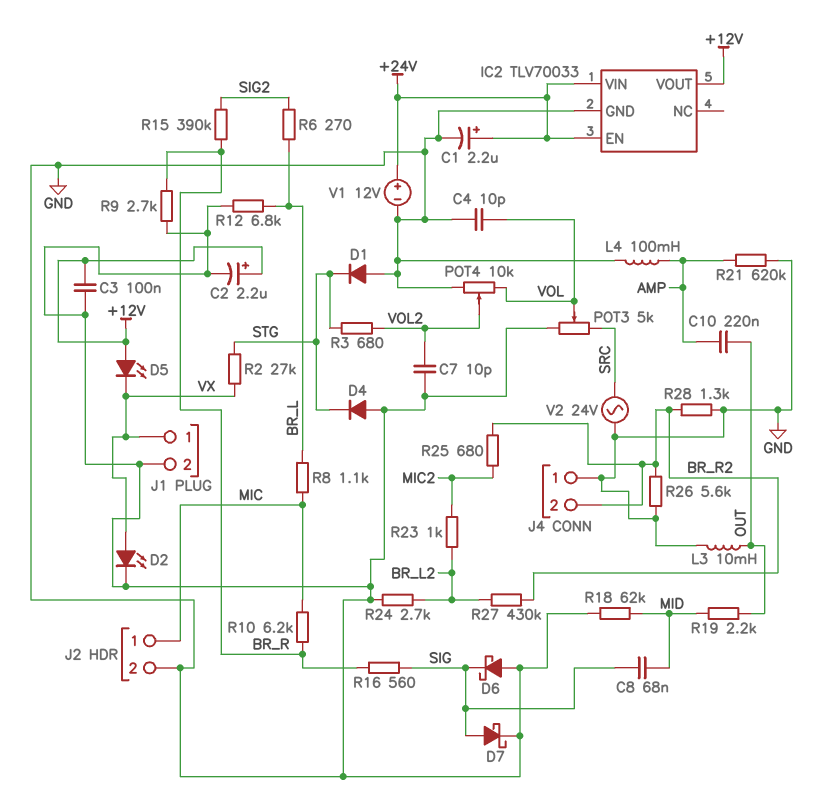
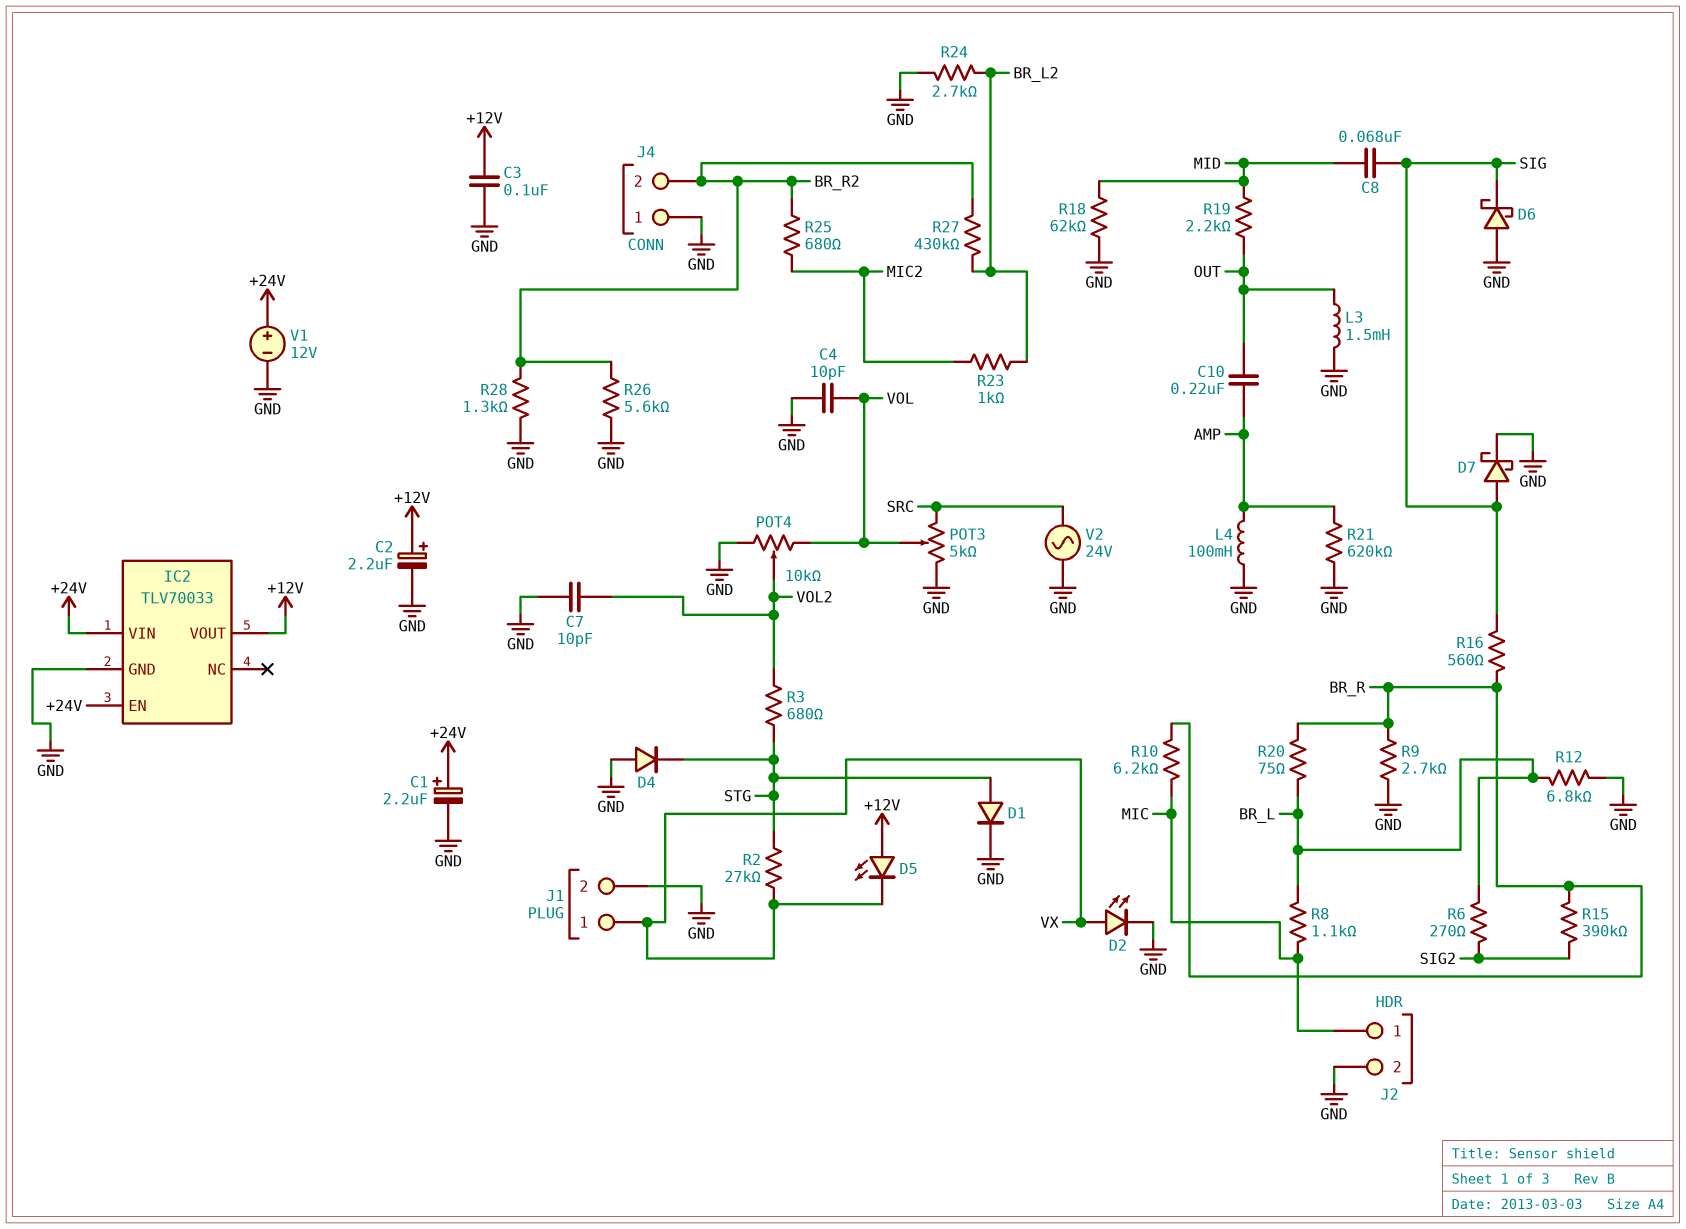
D1: diode (A GND, K STG) -> diode (A STG, K GND)
L3: 10mH (GND, OUT) -> 1.5mH (GND, OUT)
R20: none -> 75 (BR_L, BR_R)

